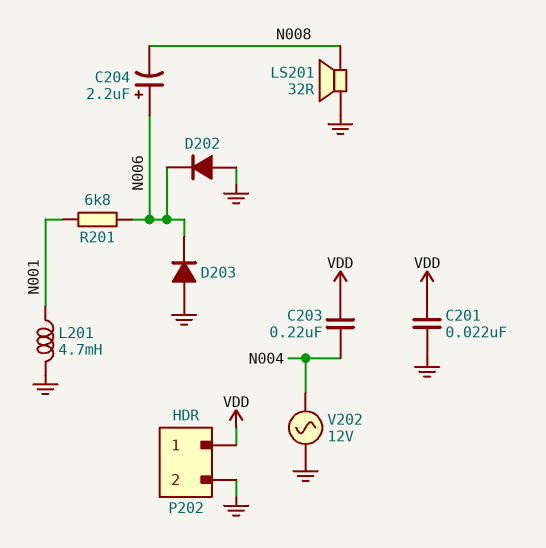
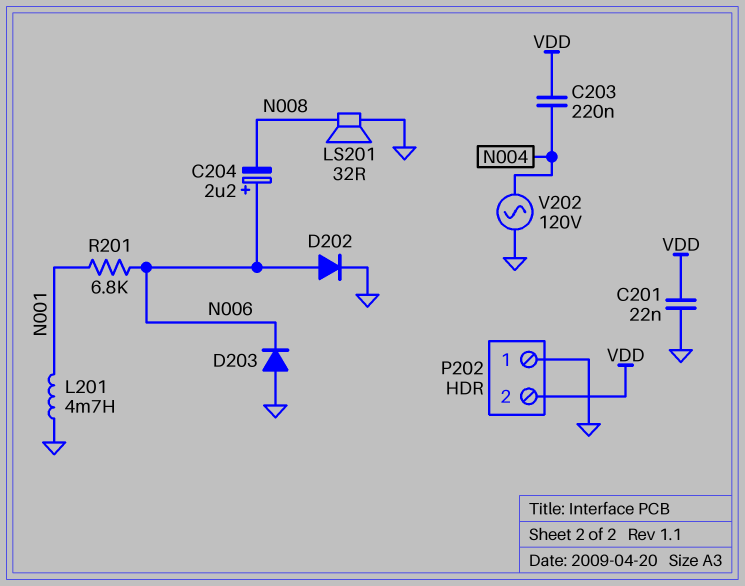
D202: diode (A GND, K N006) -> diode (A N006, K GND)
P202 pin 1: VDD -> GND
P202 pin 2: GND -> VDD
V202: AC 12V (GND, N004) -> AC 120V (GND, N004)

